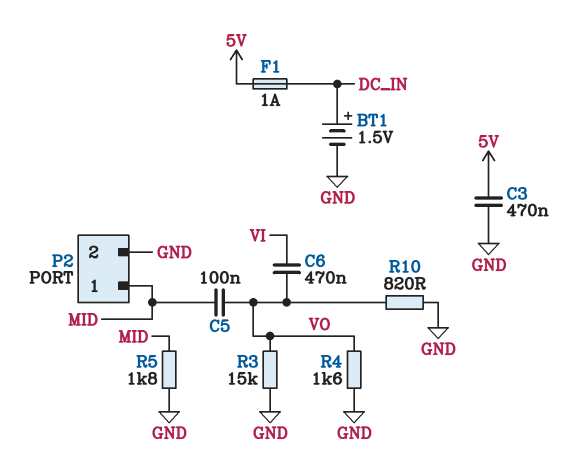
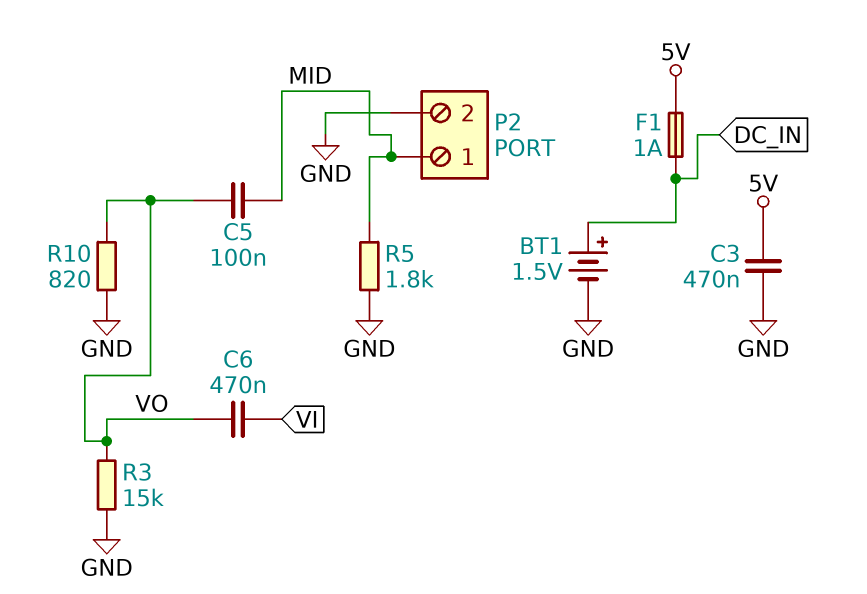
R4: 1.6k (GND, VO) -> none

